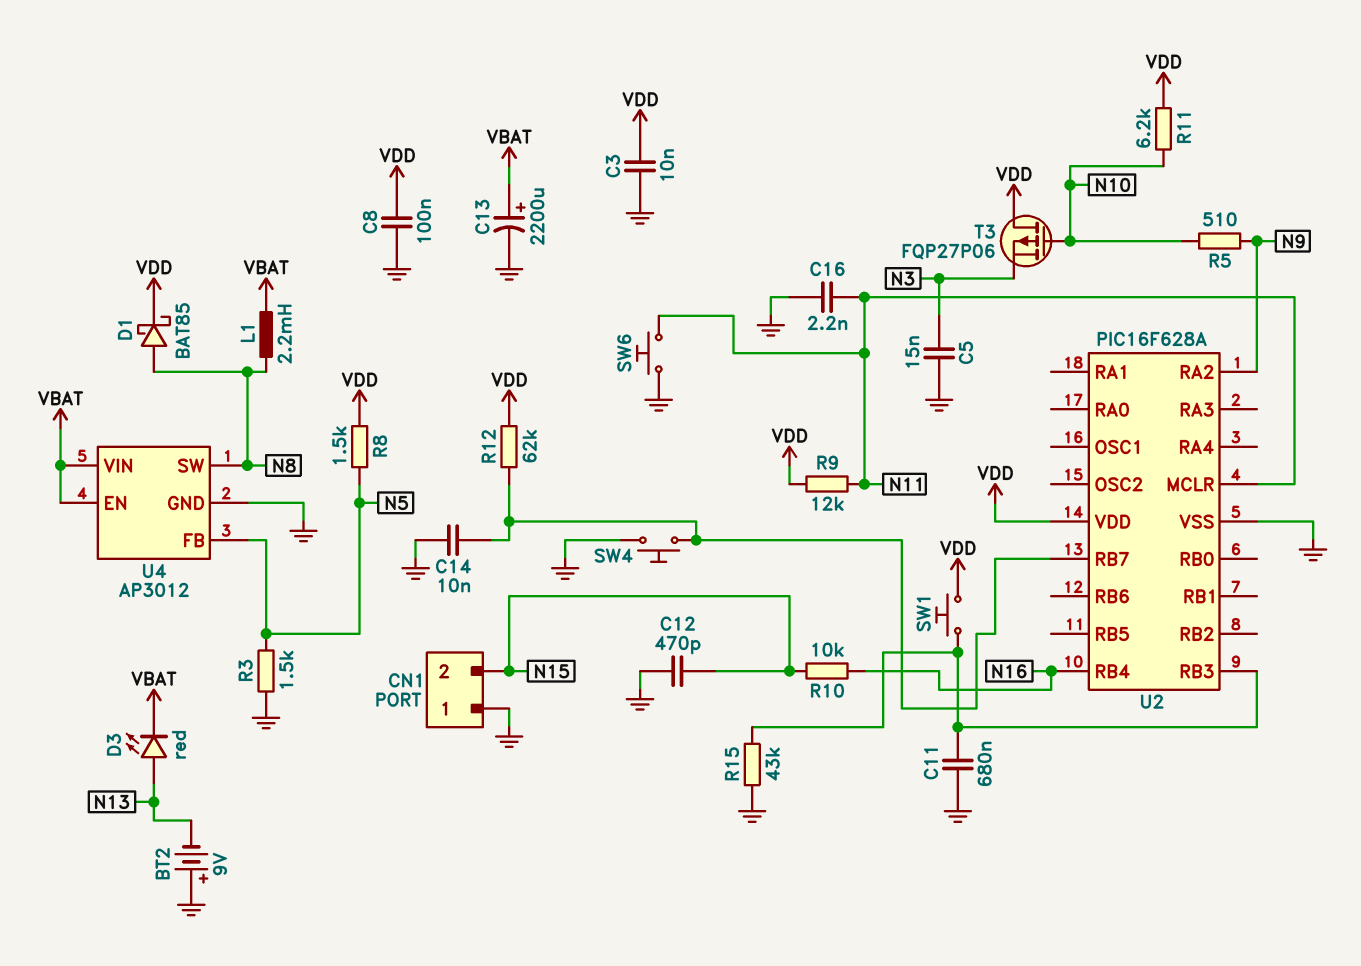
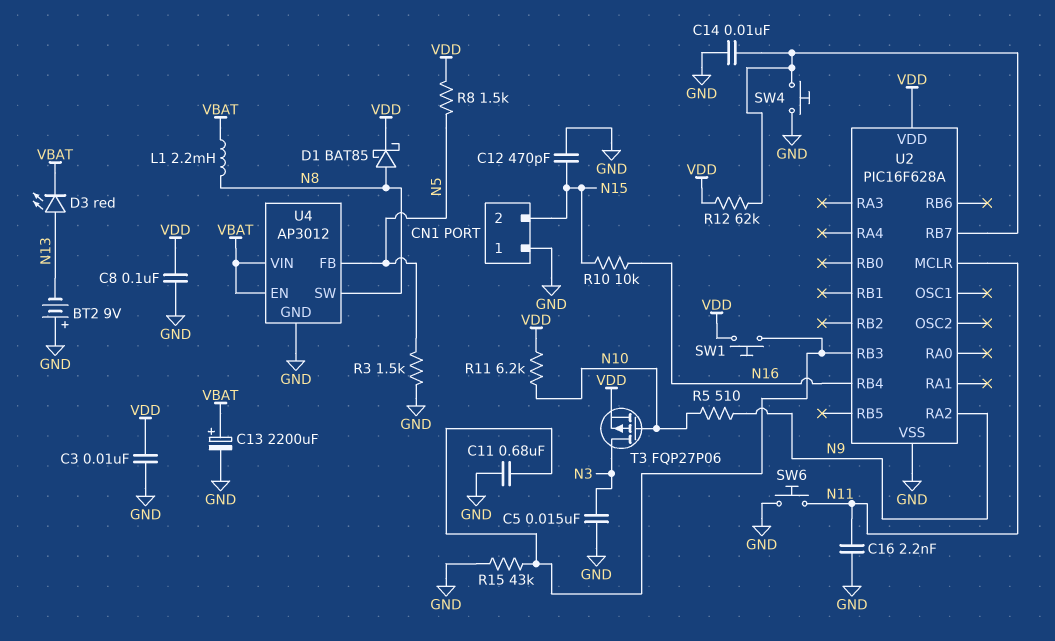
R9: 12k (N11, VDD) -> none
T3: PMOS FQP27P06 (G N10, D VDD, S N3) -> PMOS FQP27P06 (G N10, D N3, S VDD)

